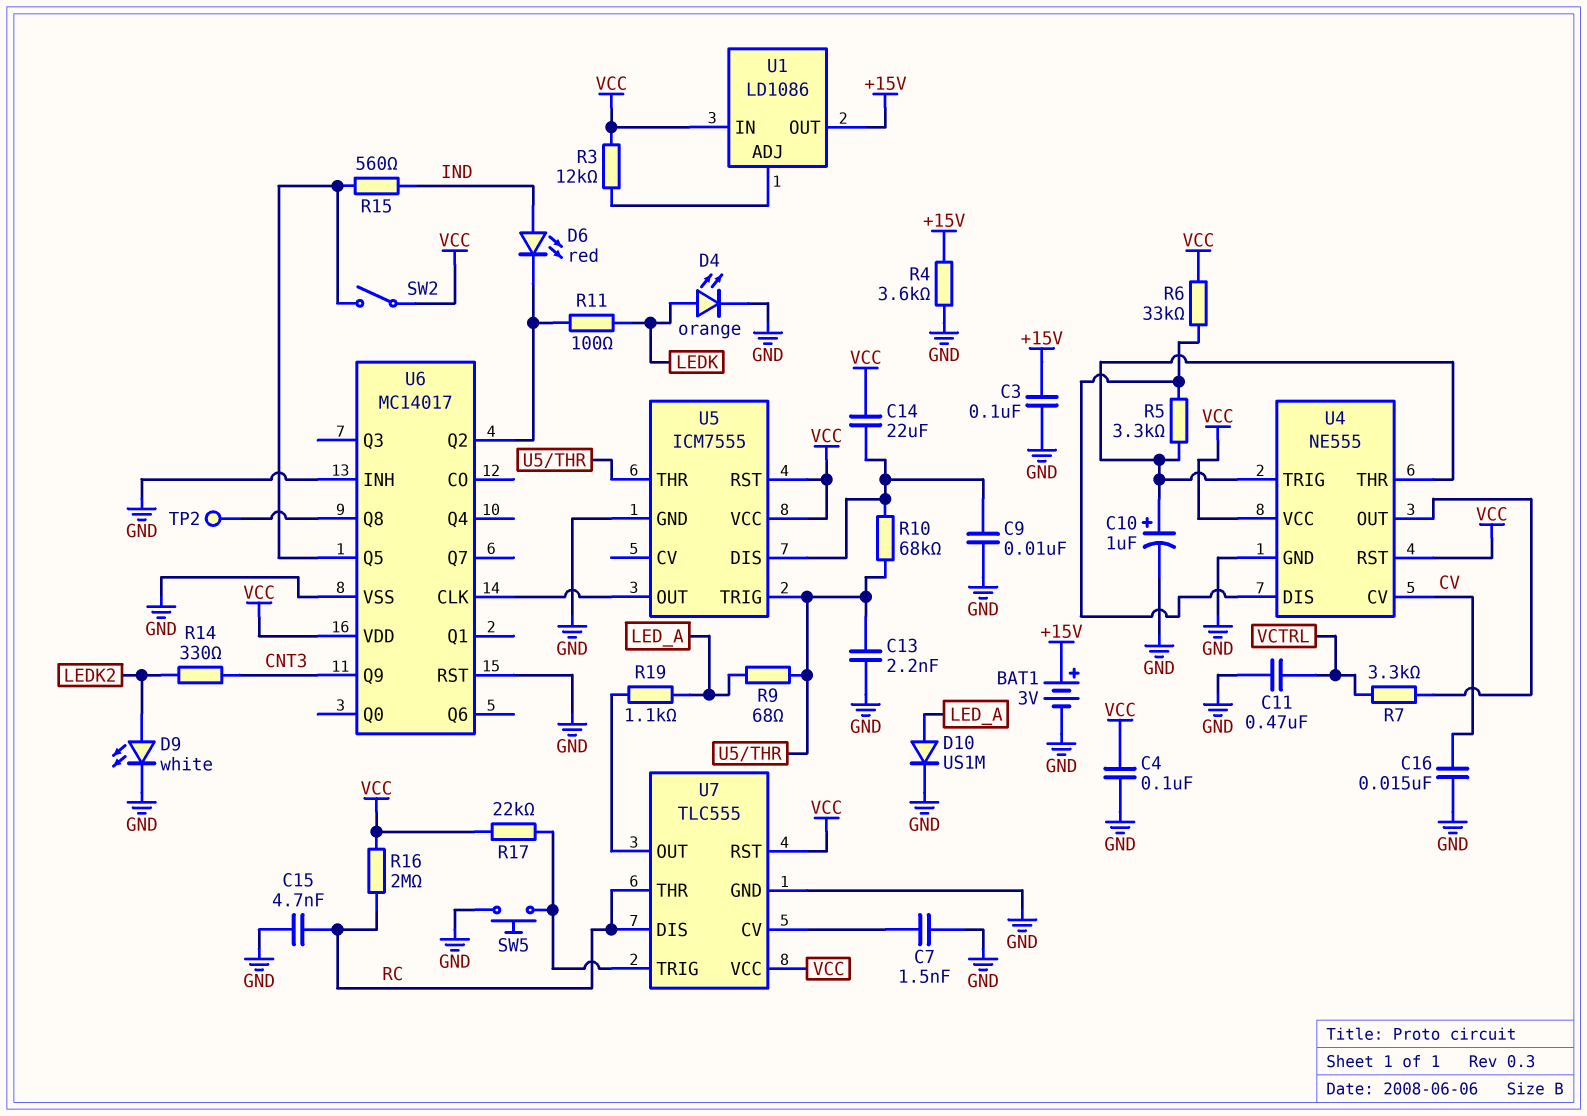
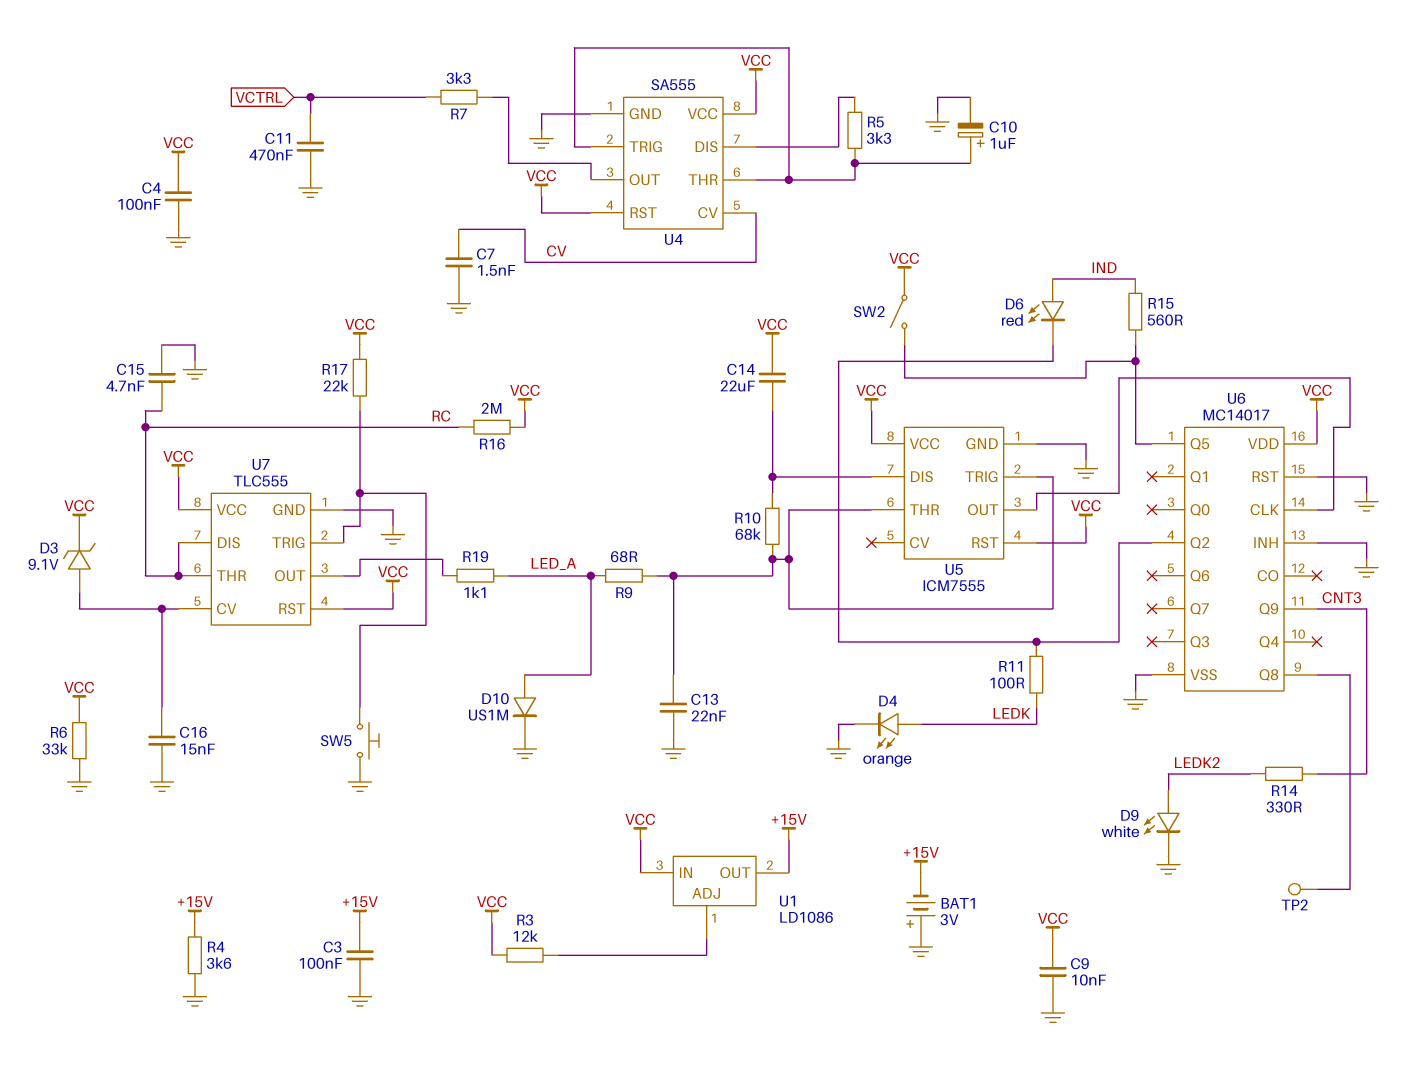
BAT1: 3V (plus +15V, minus GND) -> 3V (plus GND, minus +15V)
C7: 1.5nF (GND, U7/CV) -> 1.5nF (CV, GND)
C9: 10nF (GND, U5/DIS) -> 10nF (GND, VCC)
C13: 2.2nF (GND, U5/THR) -> 22nF (GND, U5/THR)
C16: 15nF (CV, GND) -> 15nF (GND, U7/CV)
D3: none -> zener 9.1V (A U7/CV, K VCC)
R6: 33k (U4/DIS, VCC) -> 33k (GND, VCC)
U4: NE555 -> SA555

